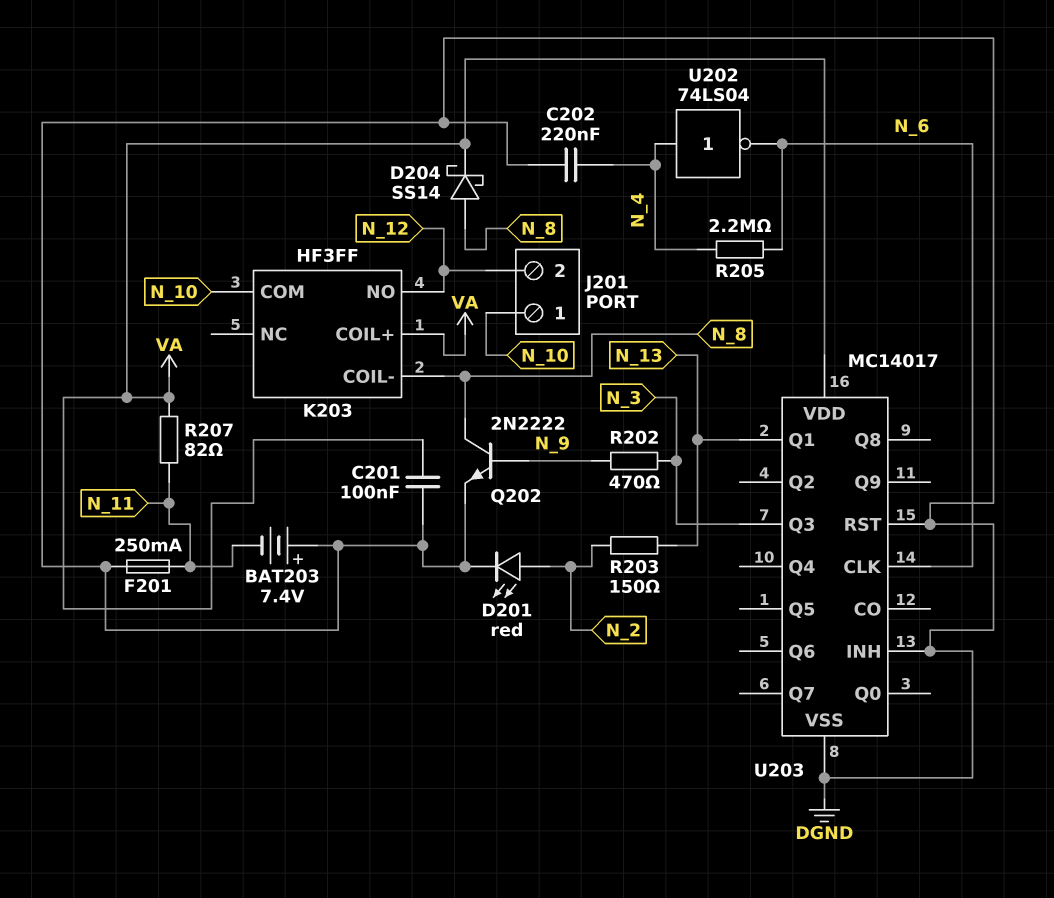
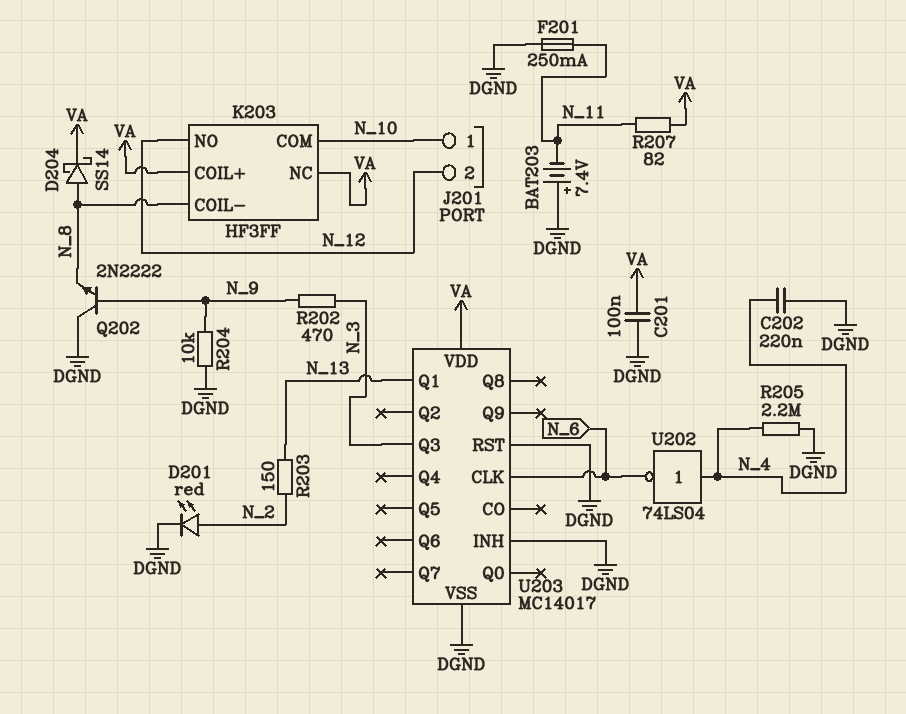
K203 pin NC: none -> VA
Q202: NPN 2N2222 (B N_9, C N_8, E DGND) -> NPN 2N2222 (B N_9, C DGND, E N_8)
R204: none -> 10k (DGND, N_9)
R205: 2.2M (N_4, N_6) -> 2.2M (DGND, N_4)

